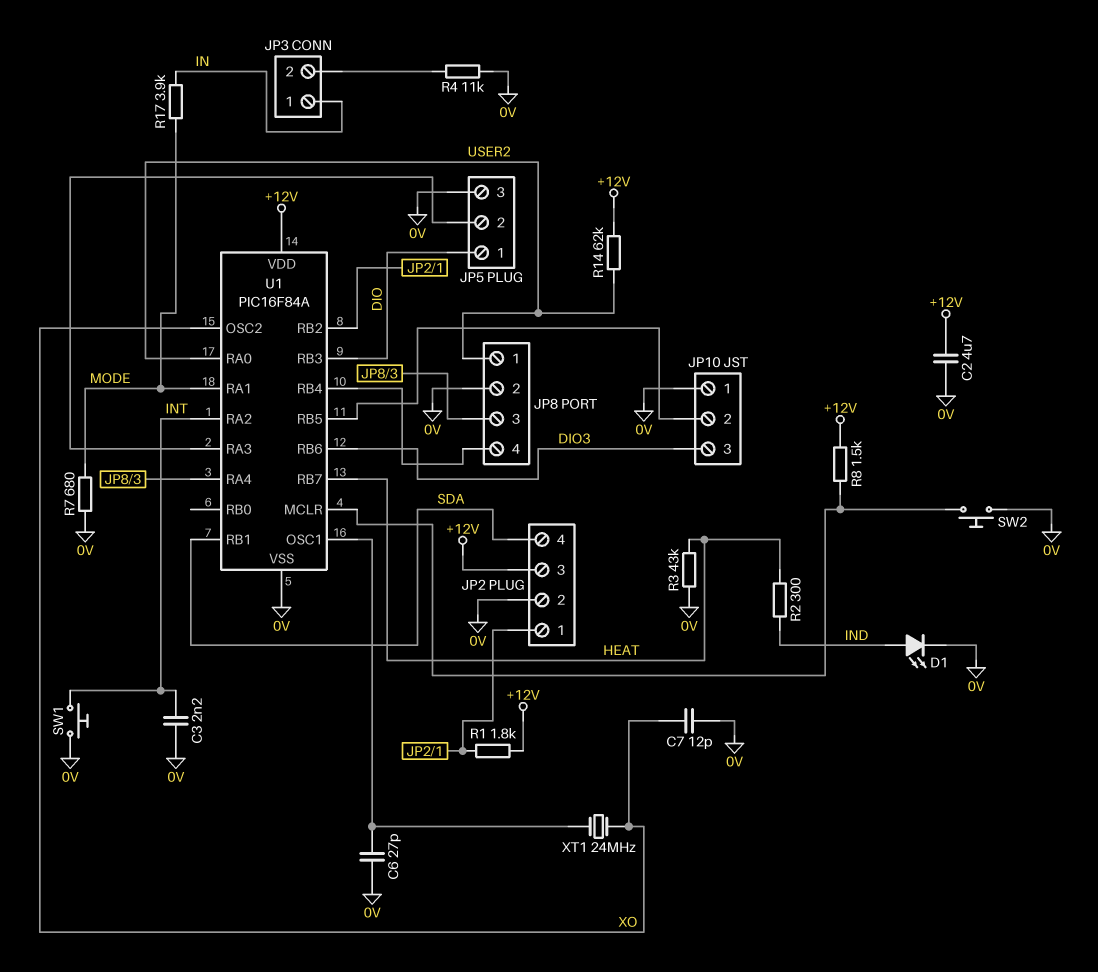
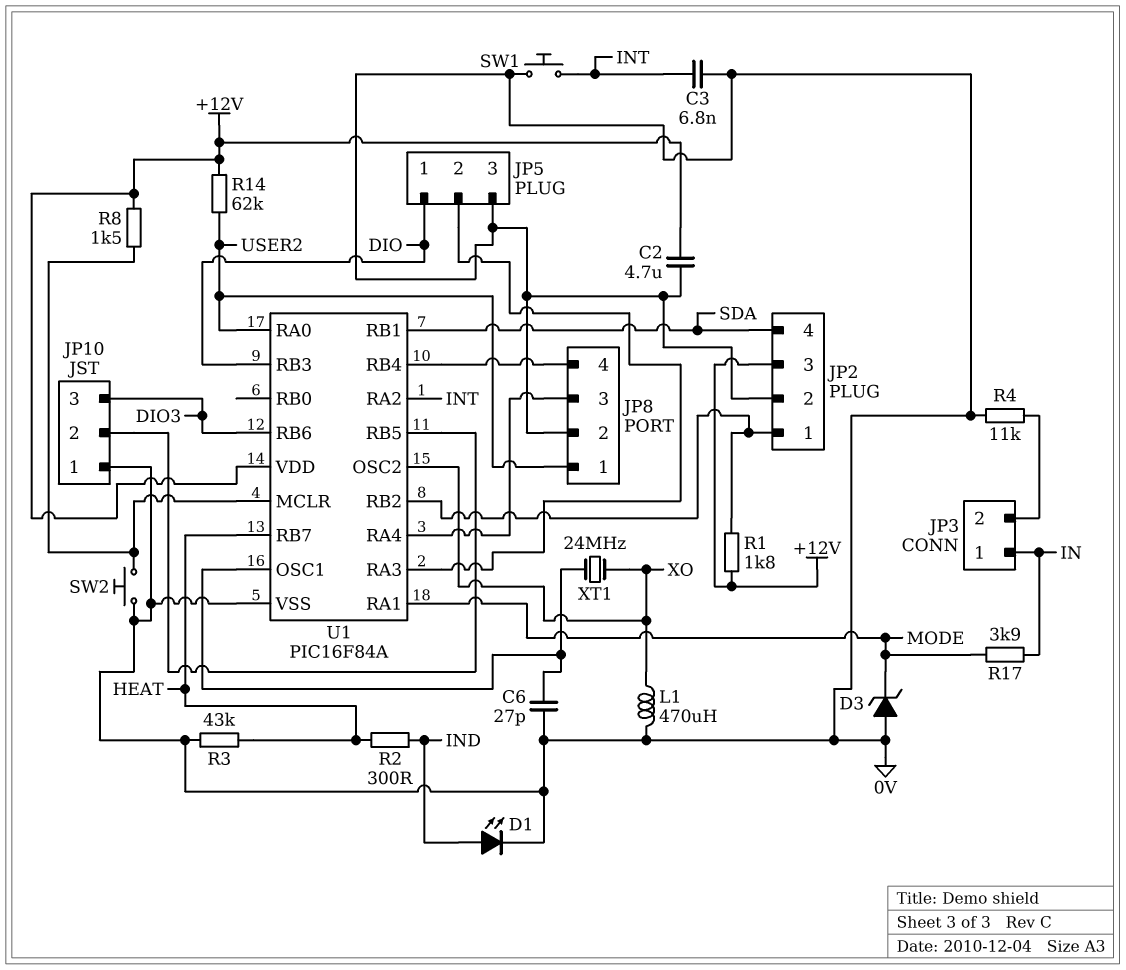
C3: 2.2nF (0V, INT) -> 6.8nF (0V, INT)
C7: 12pF (0V, XO) -> none
D3: none -> zener (A 0V, K MODE)
L1: none -> 470uH (0V, XO)
R7: 680 (0V, MODE) -> none

